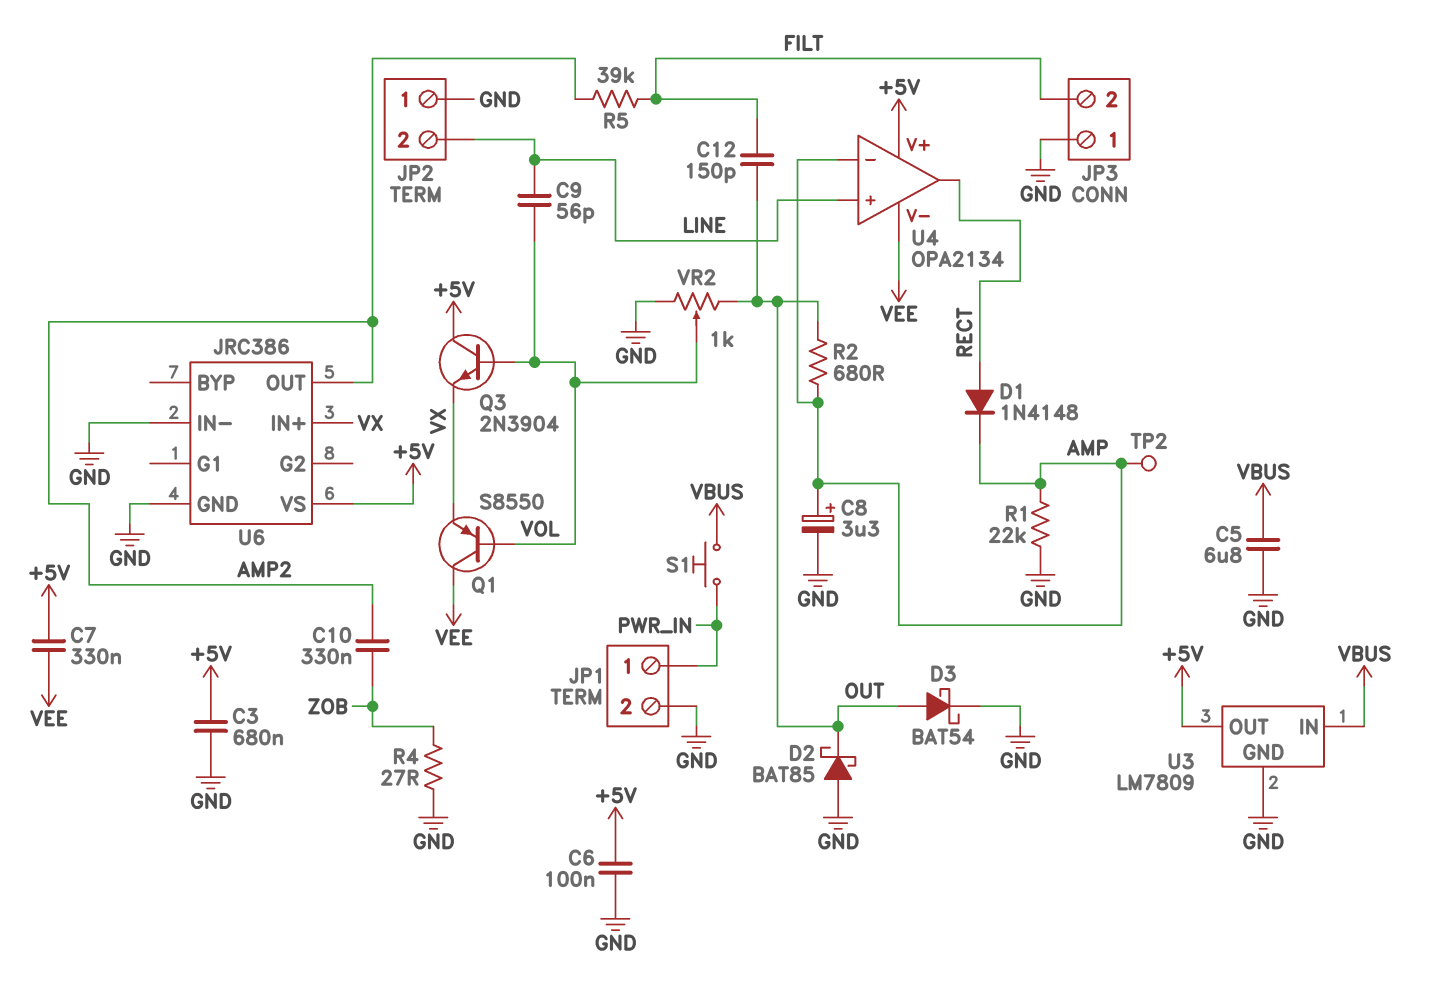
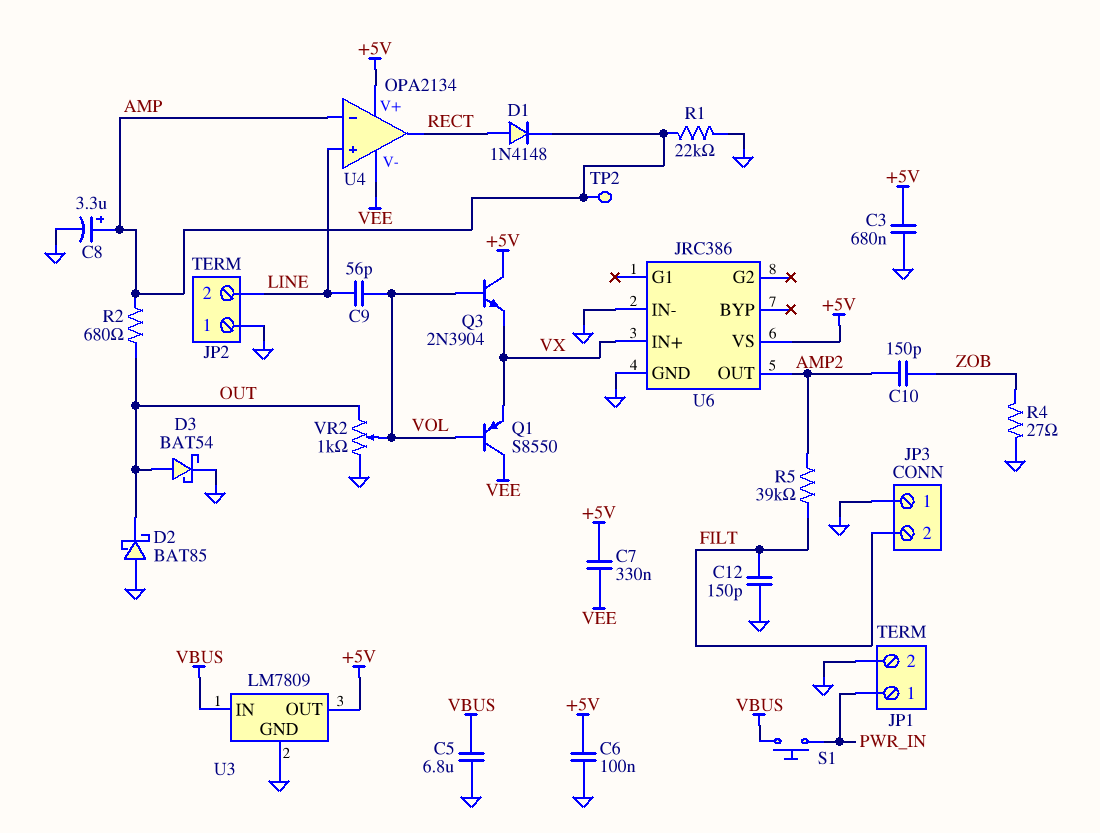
C10: 330nF (AMP2, ZOB) -> 150pF (AMP2, ZOB)
C12: 150pF (FILT, OUT) -> 150pF (FILT, GND)

